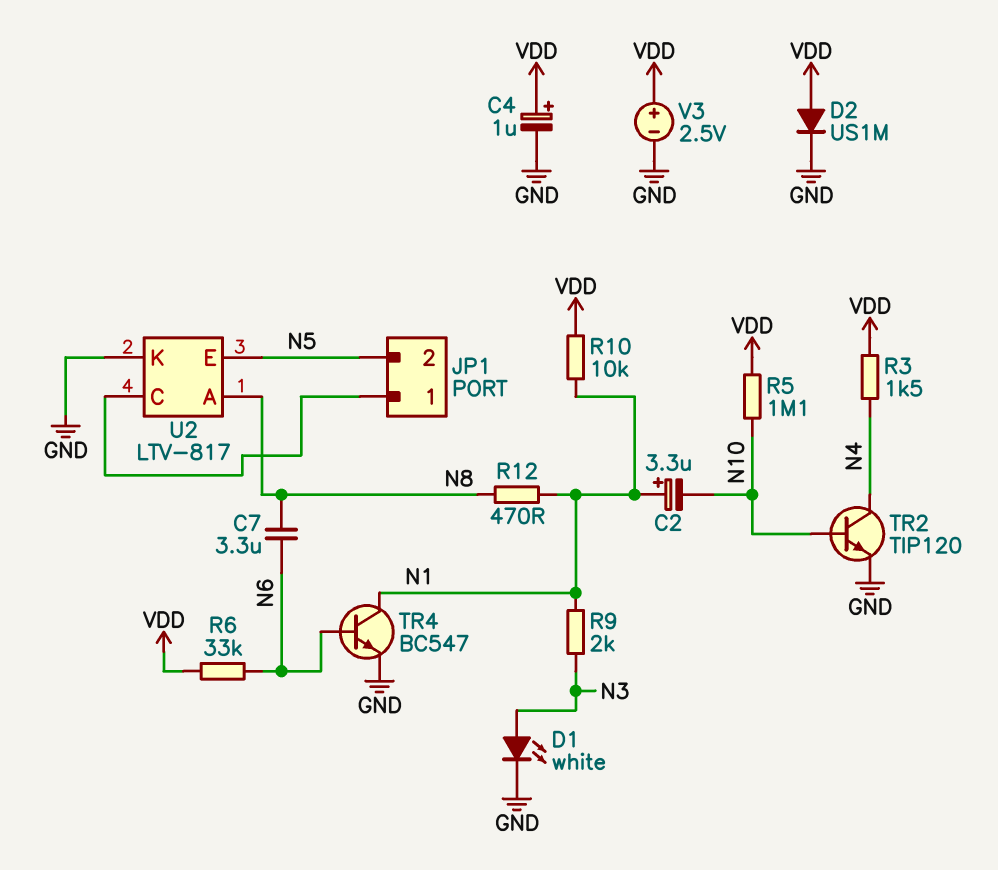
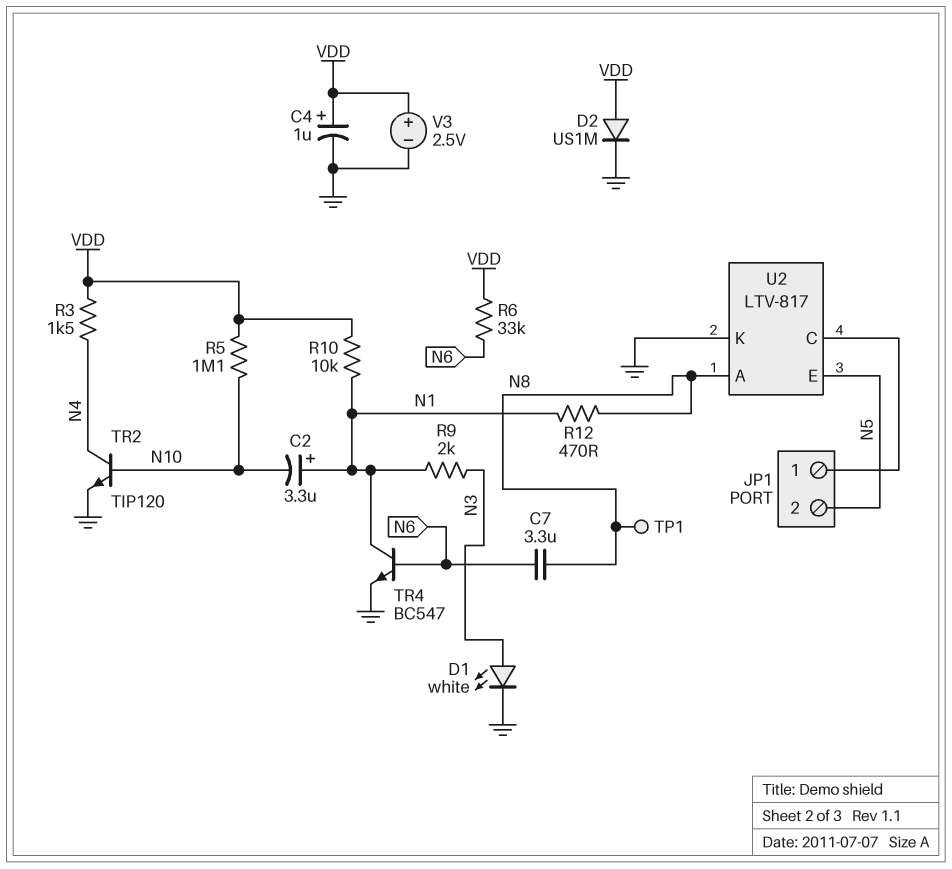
TP1: none -> test point (N8)

